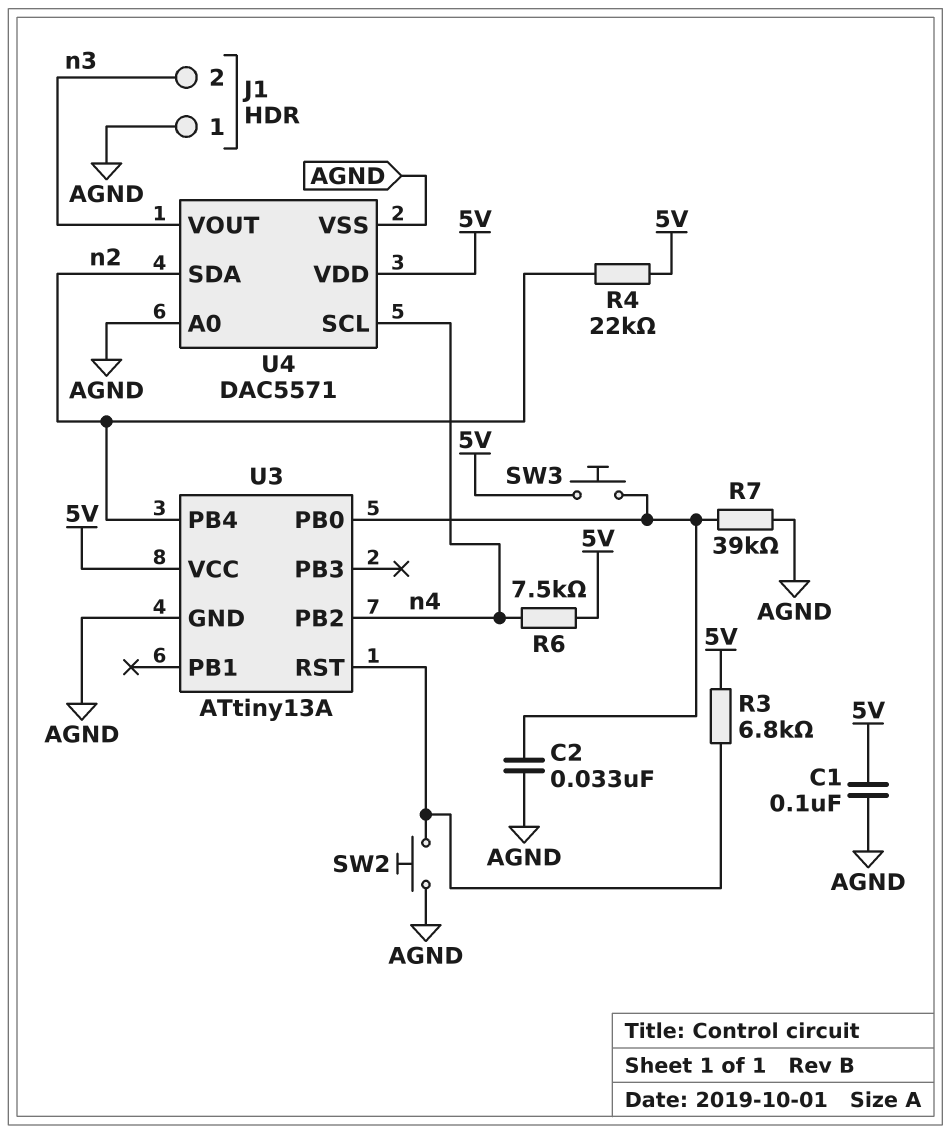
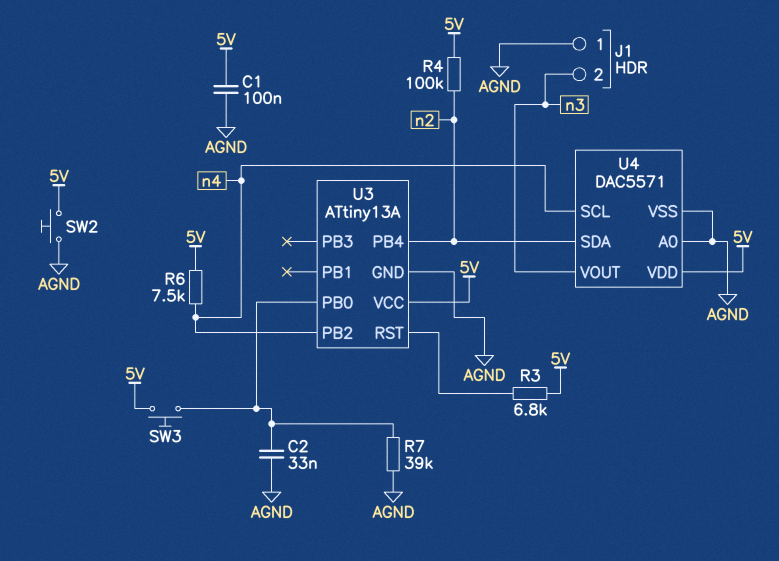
R4: 22k (5V, n2) -> 100k (5V, n2)
SW2: button (AGND, U3/RST) -> button (5V, AGND)

